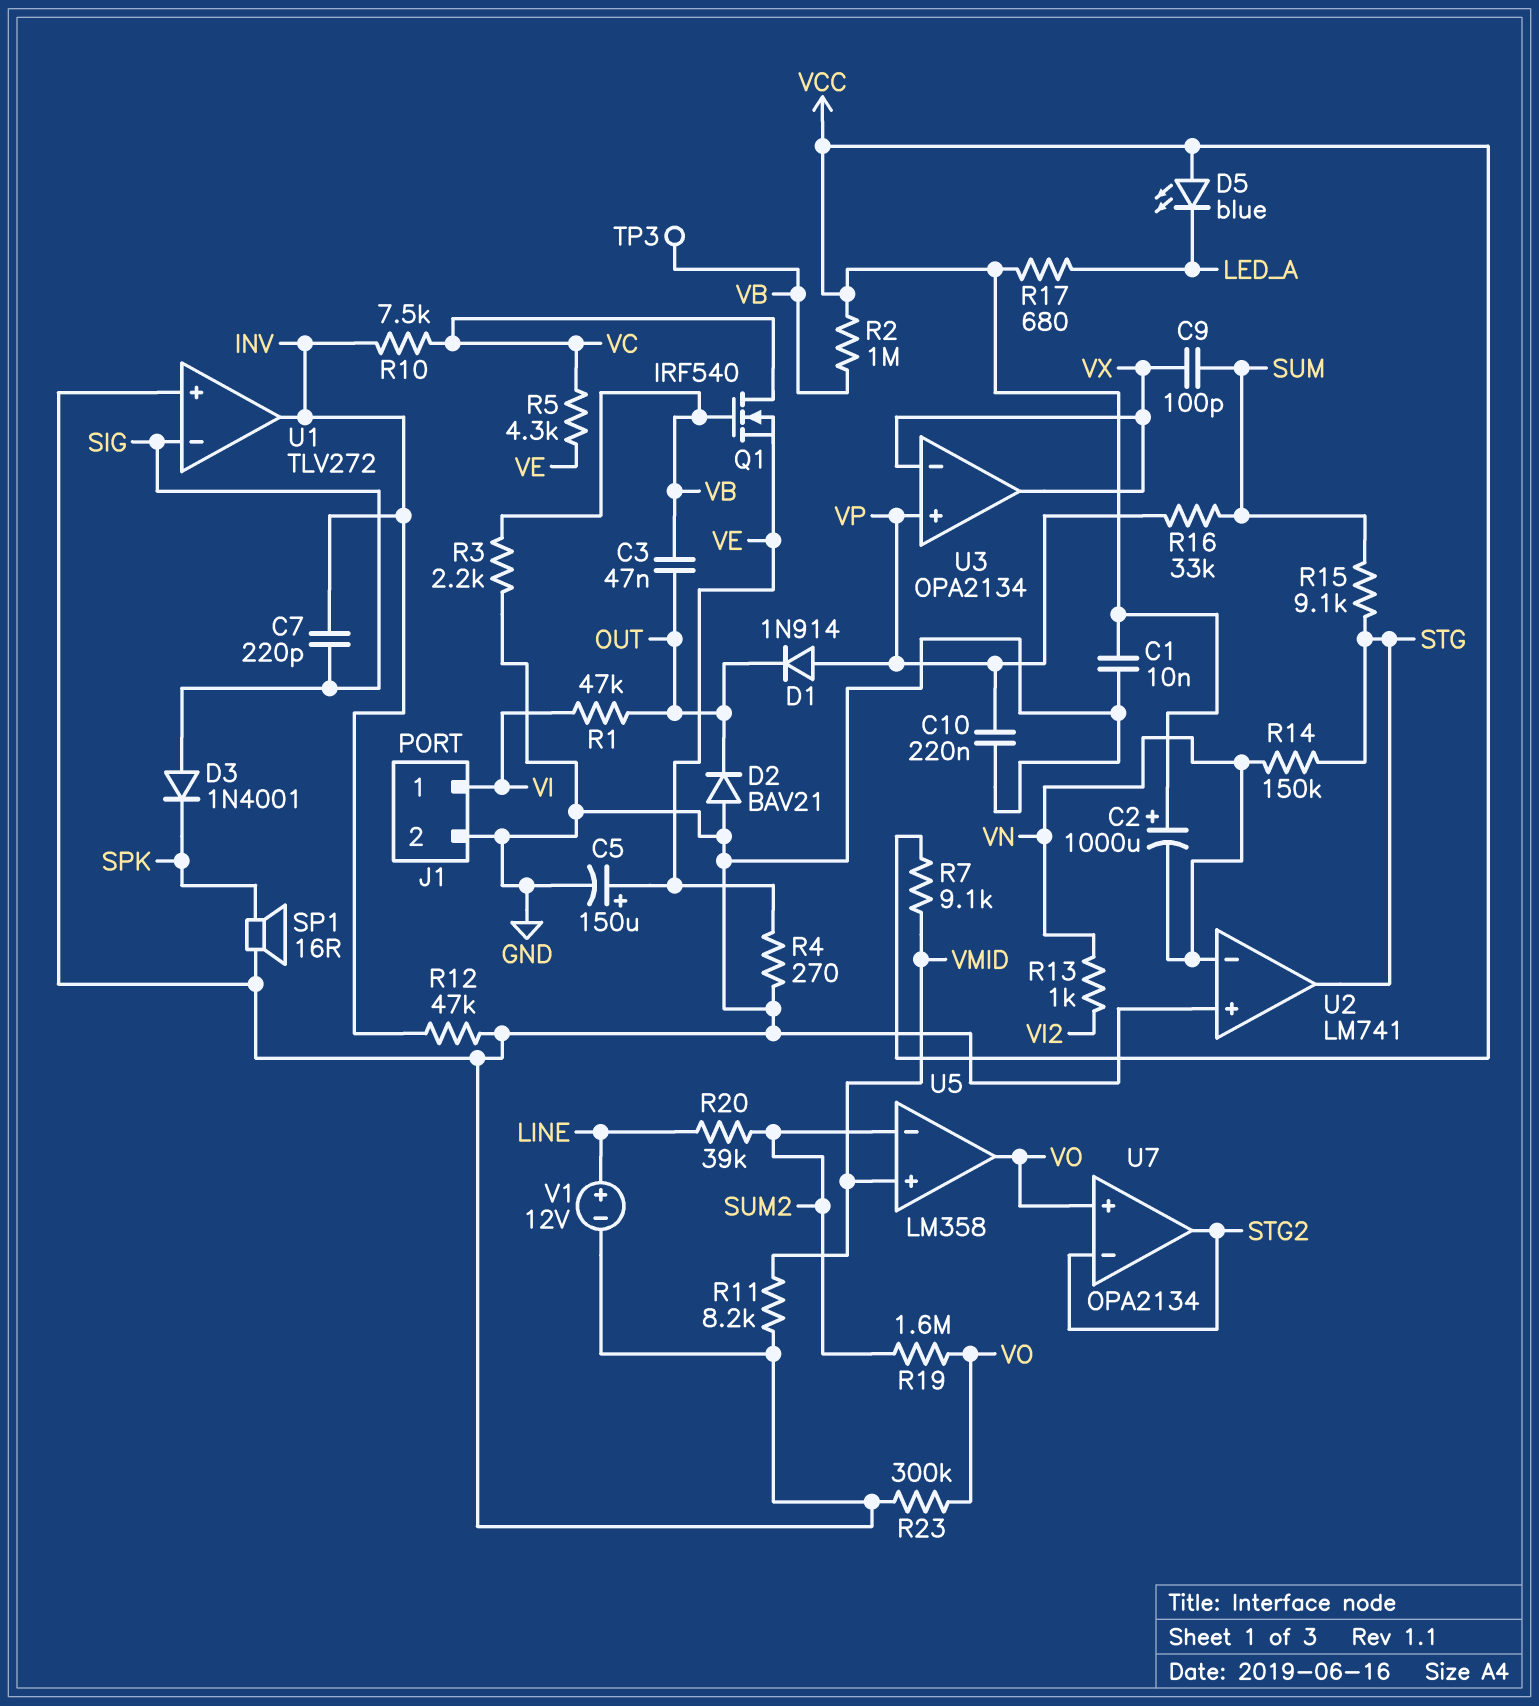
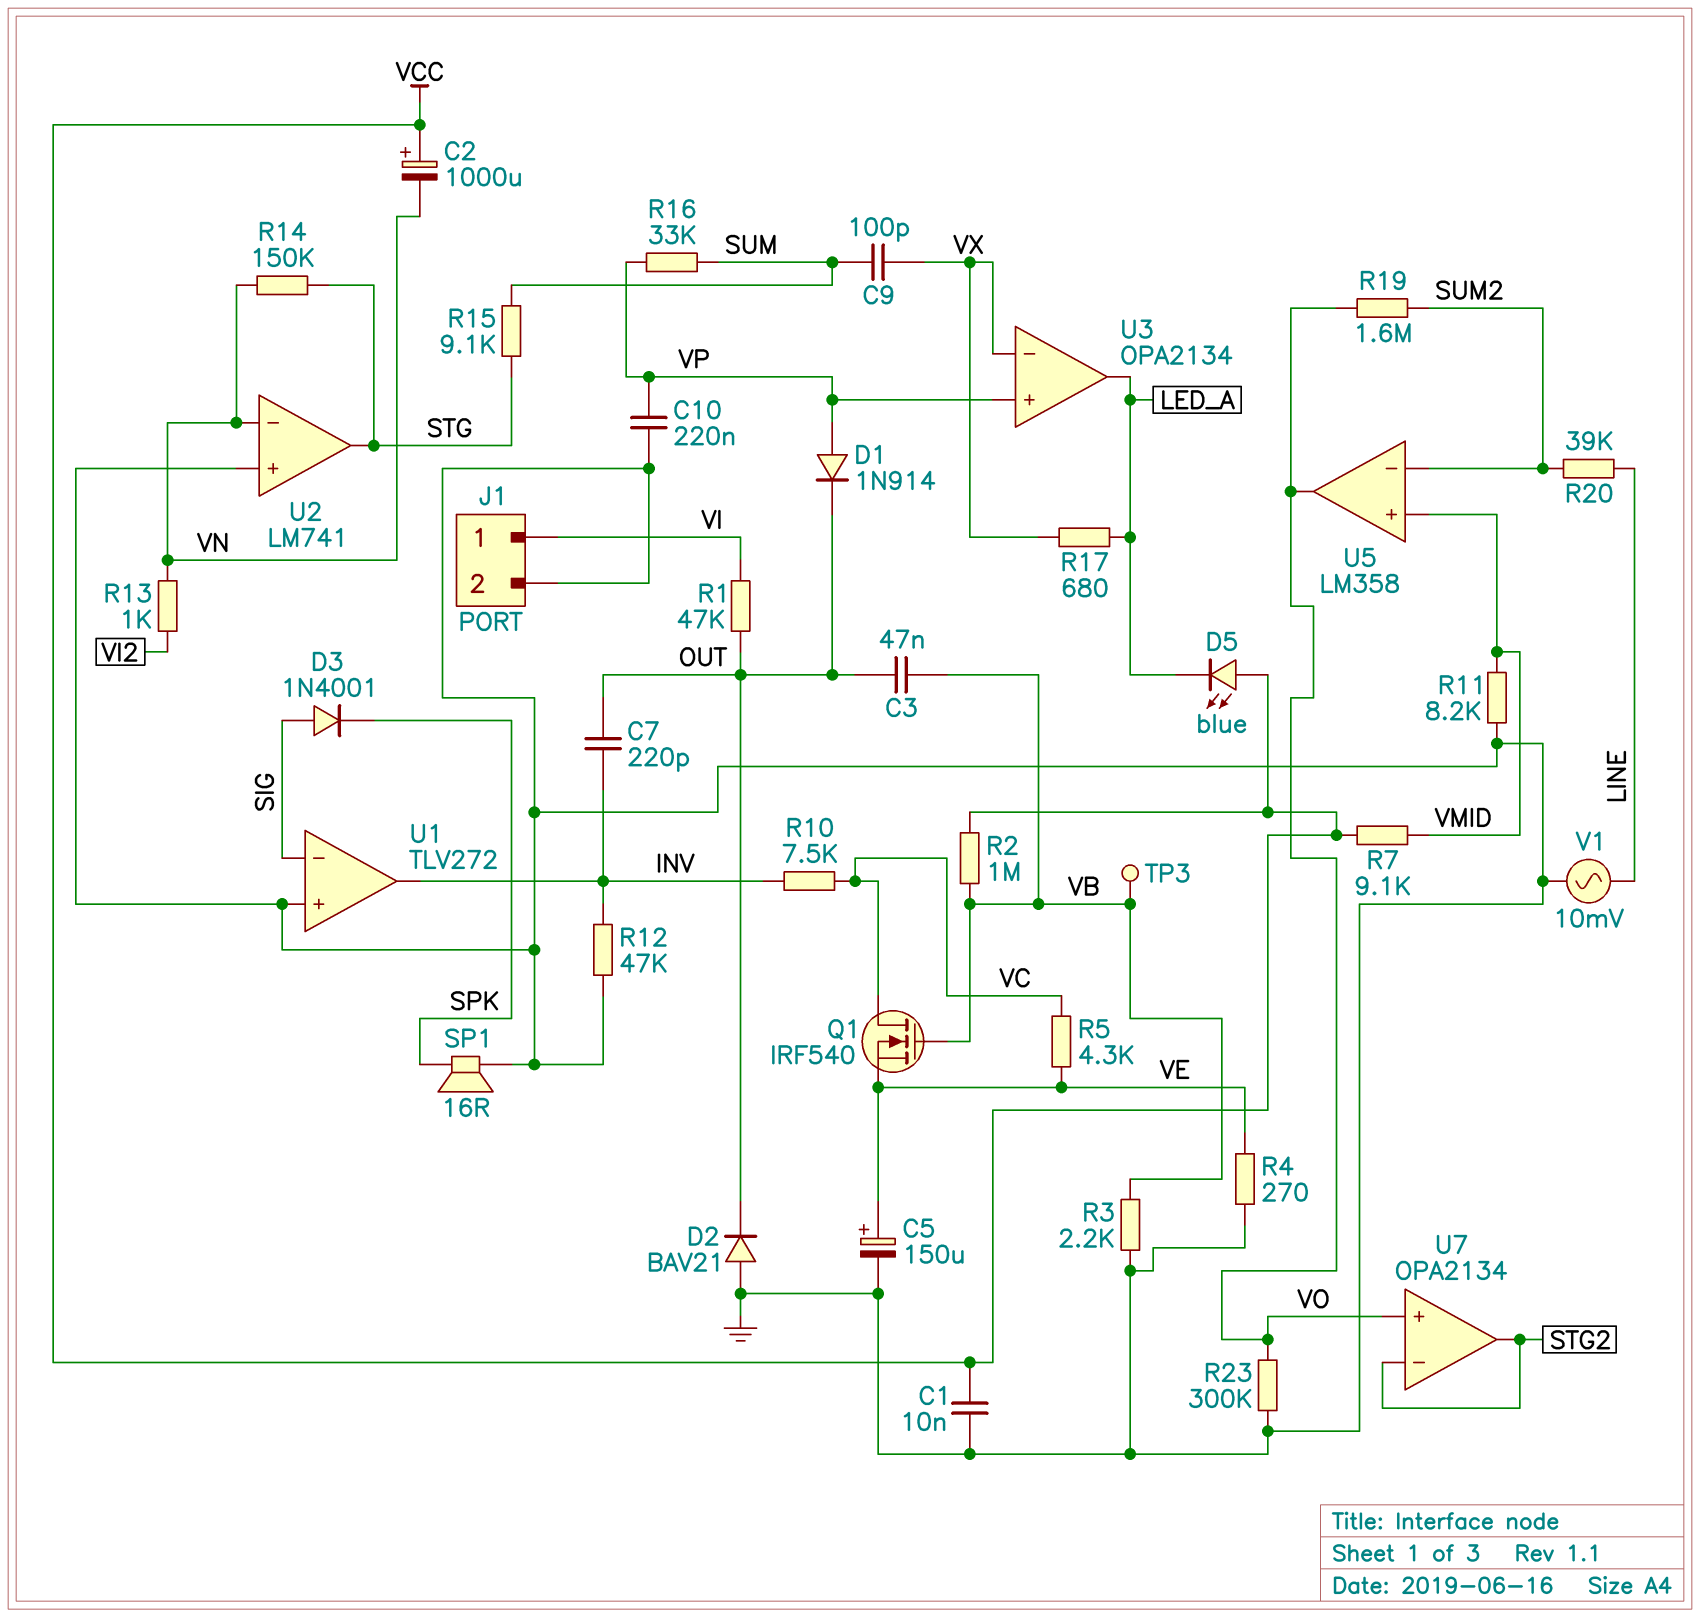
C7: 220pF (INV, SIG) -> 220pF (INV, OUT)
R17: 680 (LED_A, VCC) -> 680 (LED_A, VX)
U3 pin out: VX -> LED_A
V1: 12V (plus LINE, minus GND) -> AC 10mV (GND, LINE)

